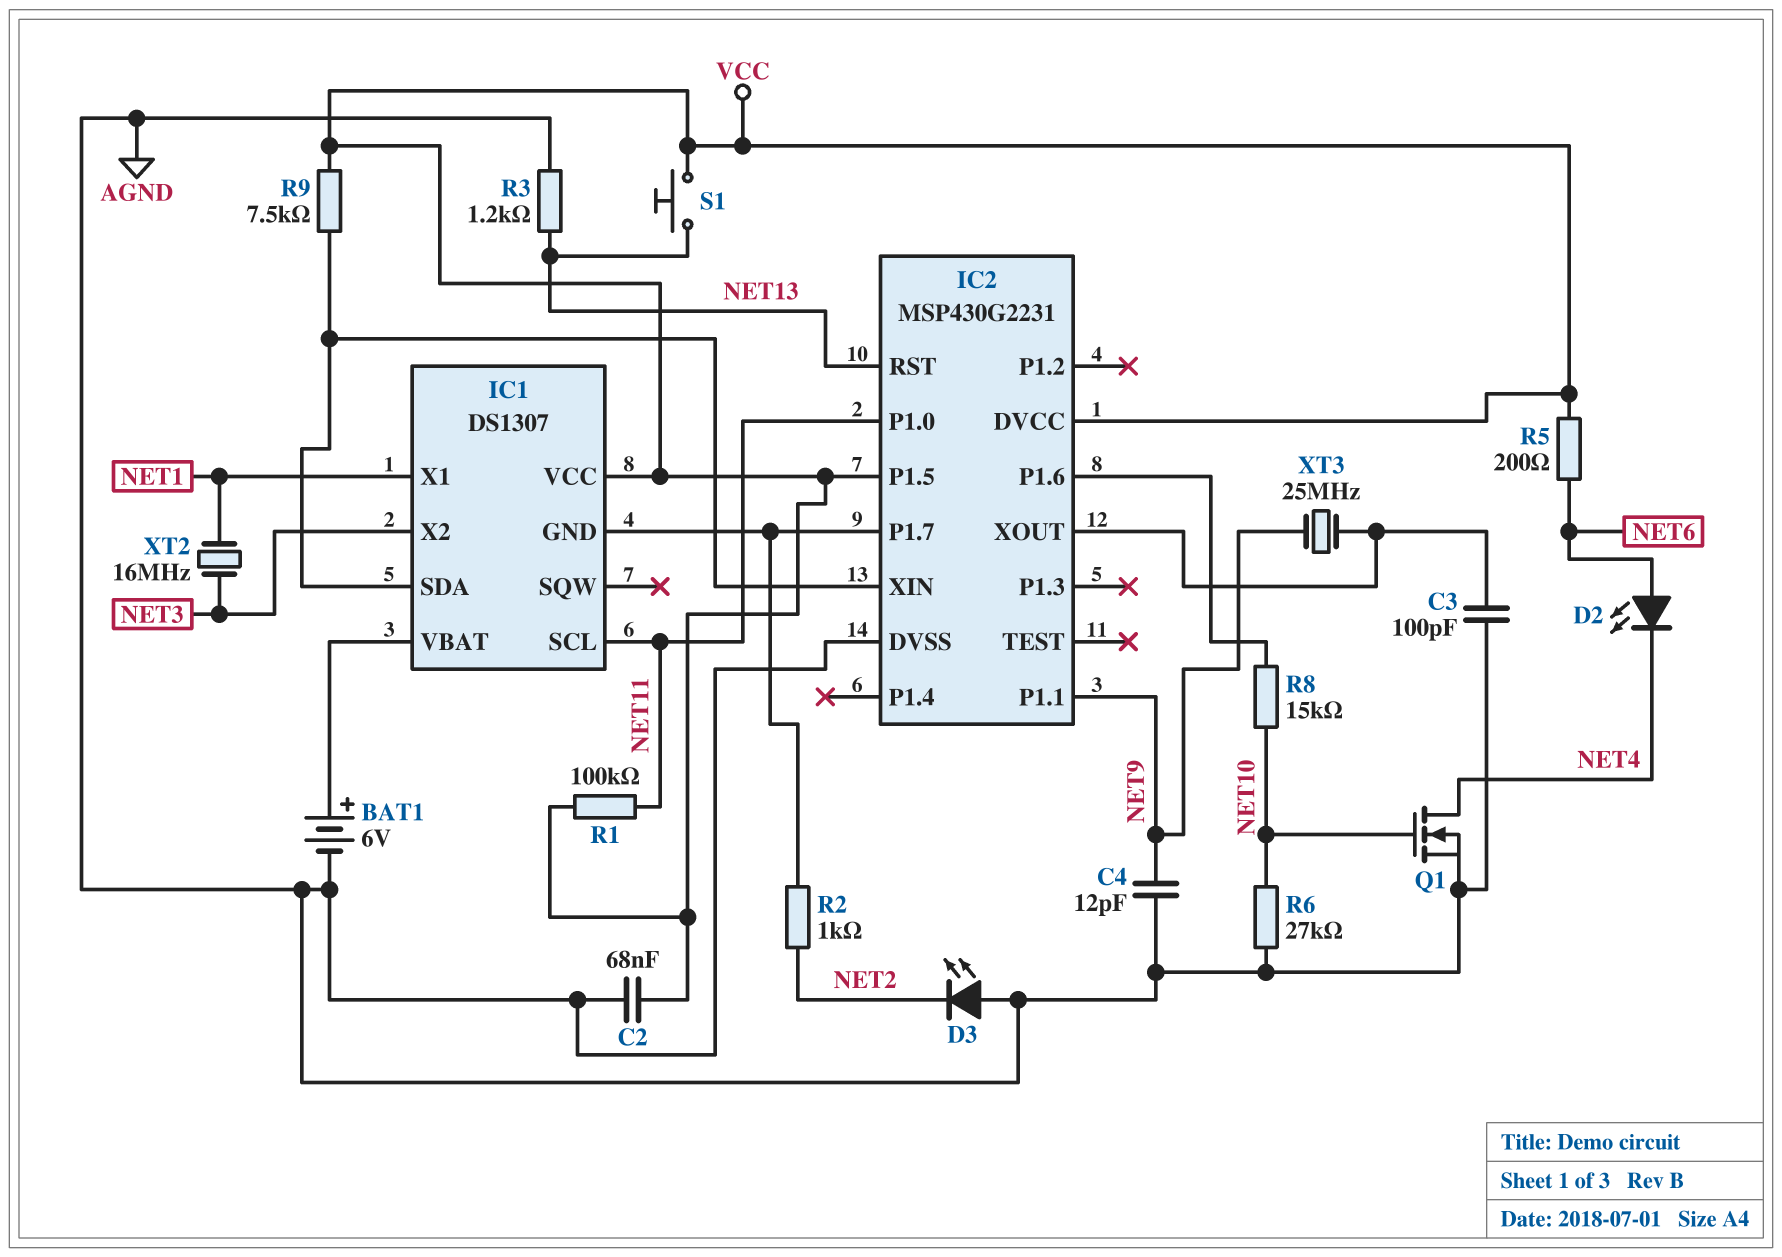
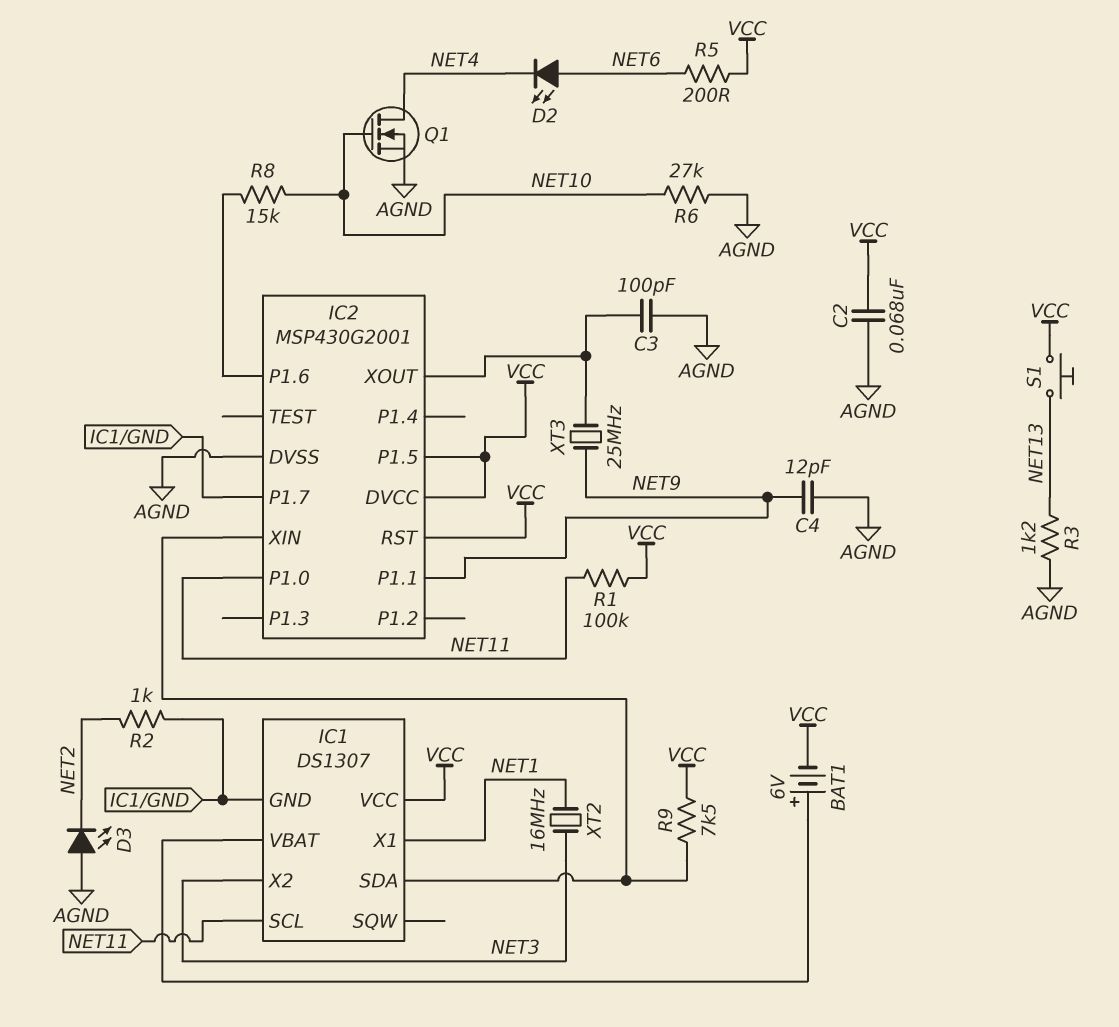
BAT1: 6V (plus IC1/VBAT, minus AGND) -> 6V (plus IC1/VBAT, minus VCC)
IC2: MSP430G2231 -> MSP430G2001
IC2 pin RST: NET13 -> VCC

